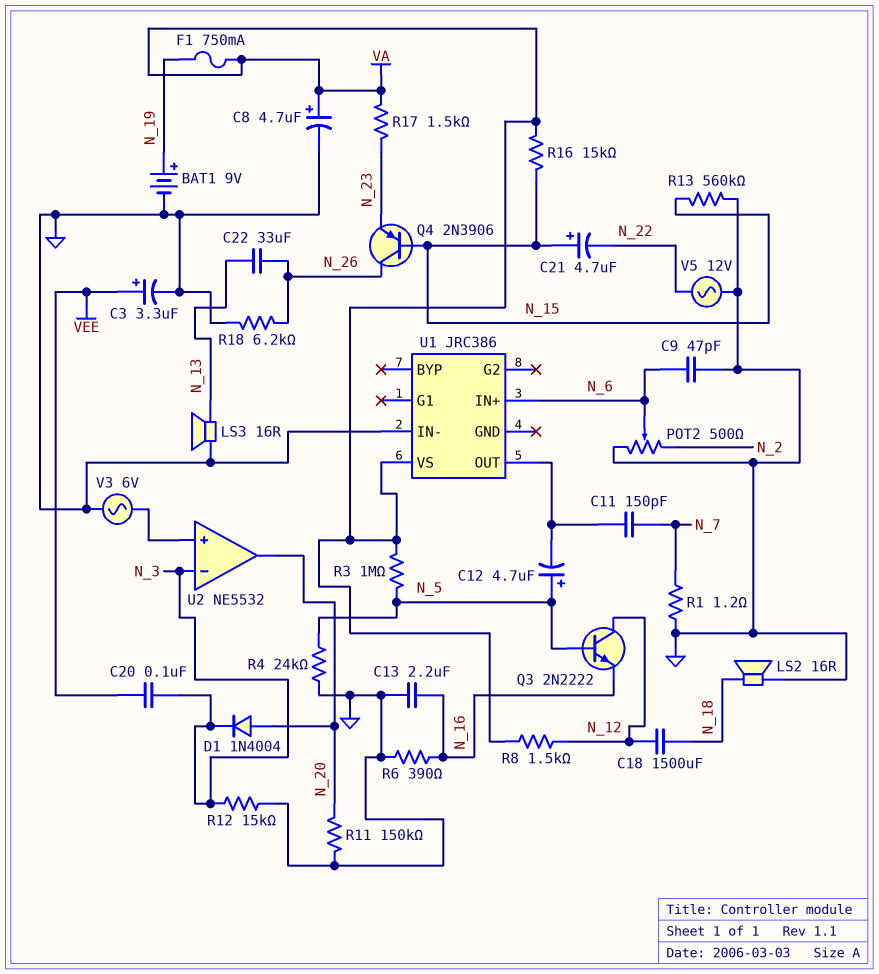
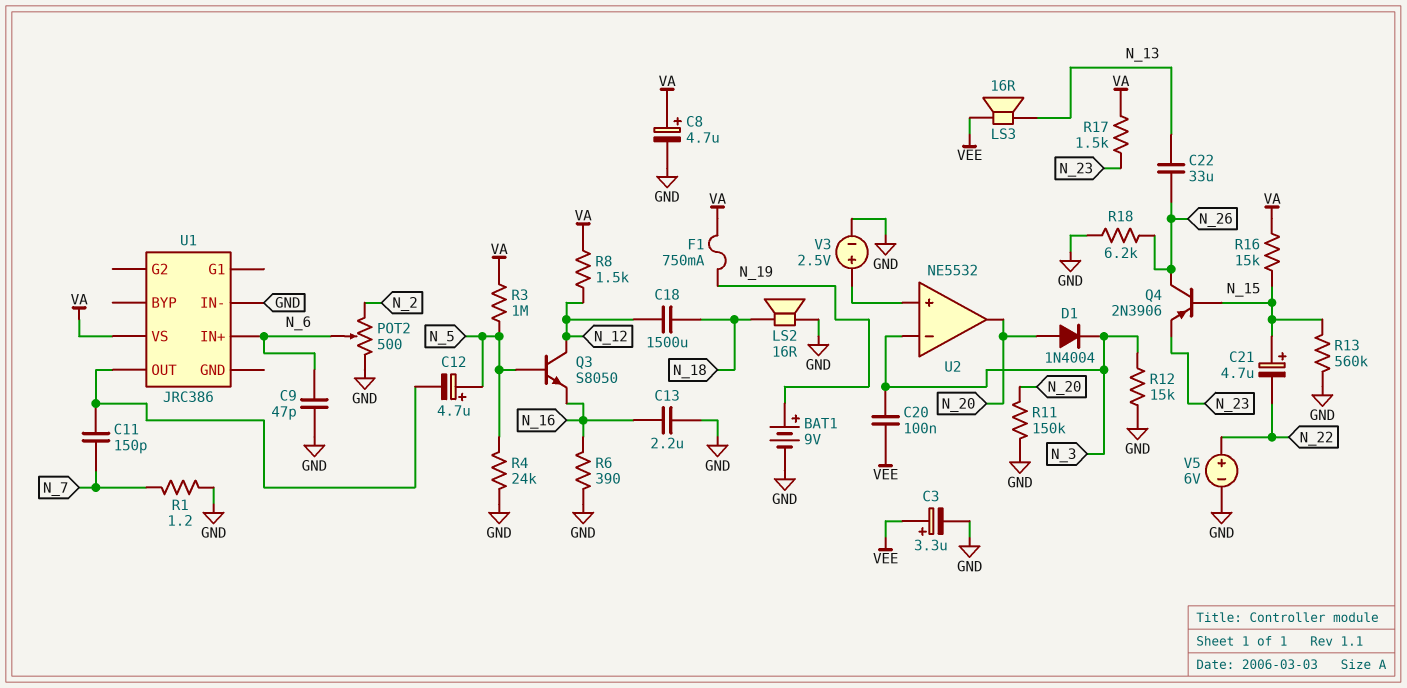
LS3: speaker 16R (GND, N_13) -> speaker 16R (N_13, VEE)
Q3: NPN 2N2222 (B N_5, C N_12, E N_16) -> NPN S8050 (B N_5, C N_12, E N_16)
V3: AC 6V (GND, U2/in+) -> 2.5V (plus U2/in+, minus GND)
V5: AC 12V (GND, N_22) -> 6V (plus N_22, minus GND)

